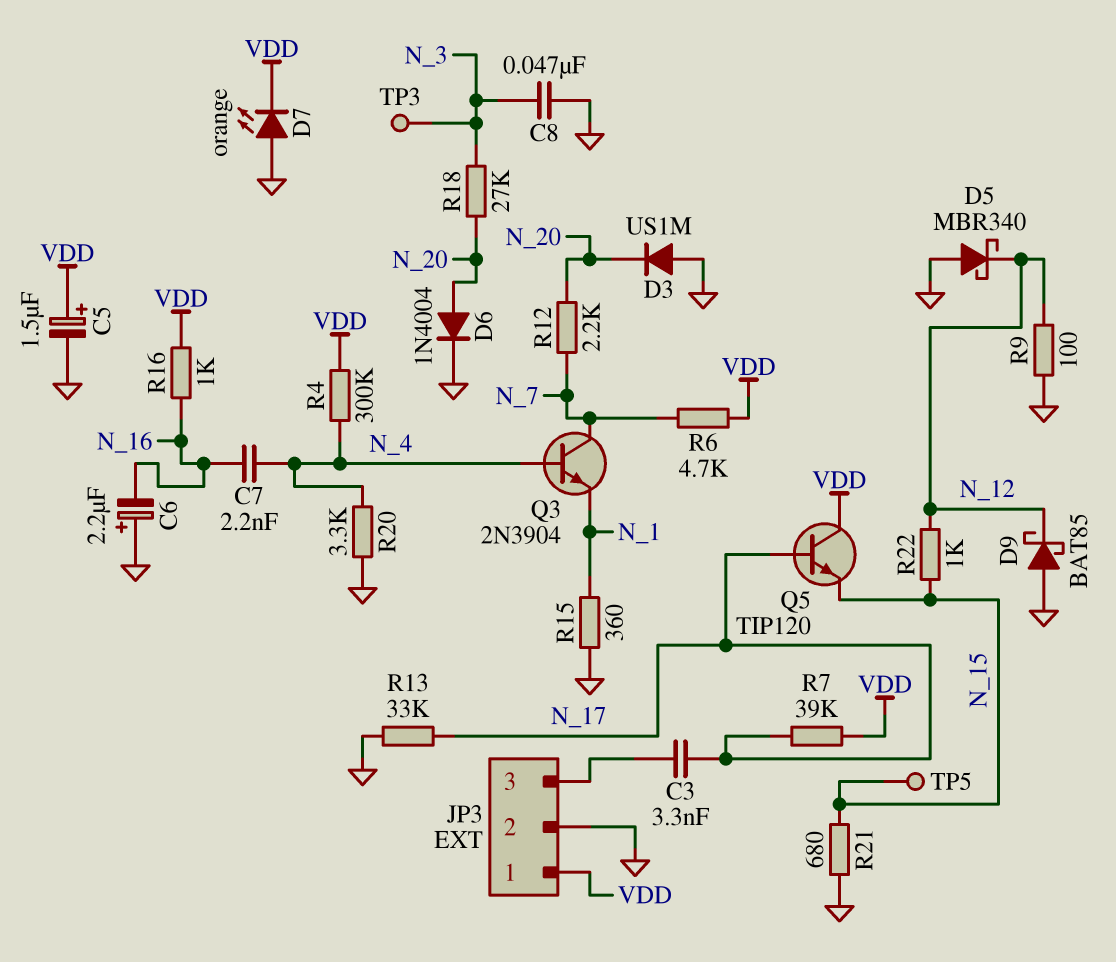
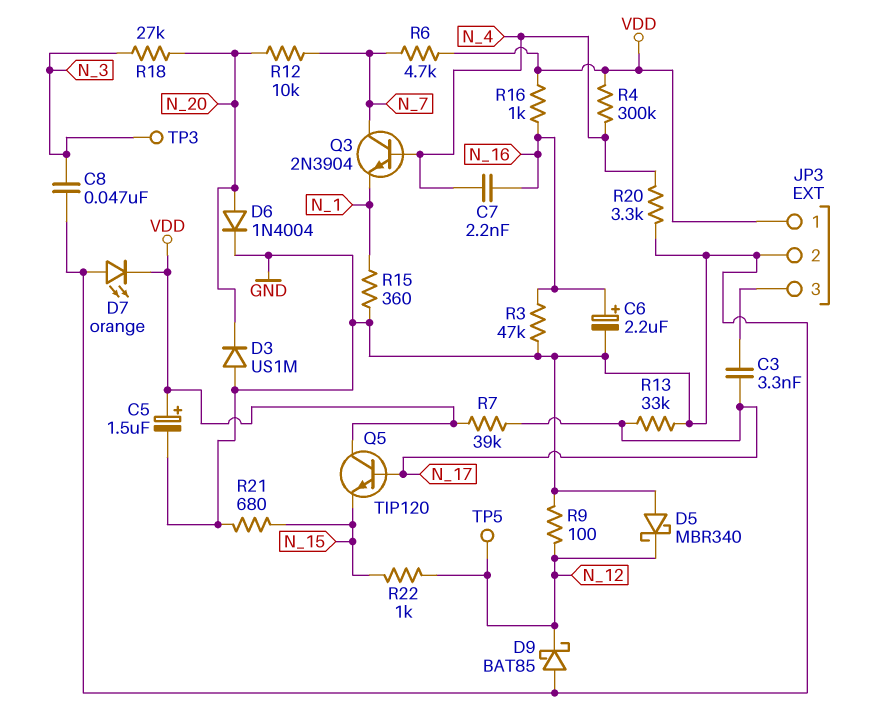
C6: 2.2uF (plus GND, minus N_16) -> 2.2uF (plus N_16, minus GND)
R3: none -> 47k (GND, N_16)
R12: 2.2k (N_7, N_20) -> 10k (N_7, N_20)
TP5: test point (N_15) -> test point (N_12)

